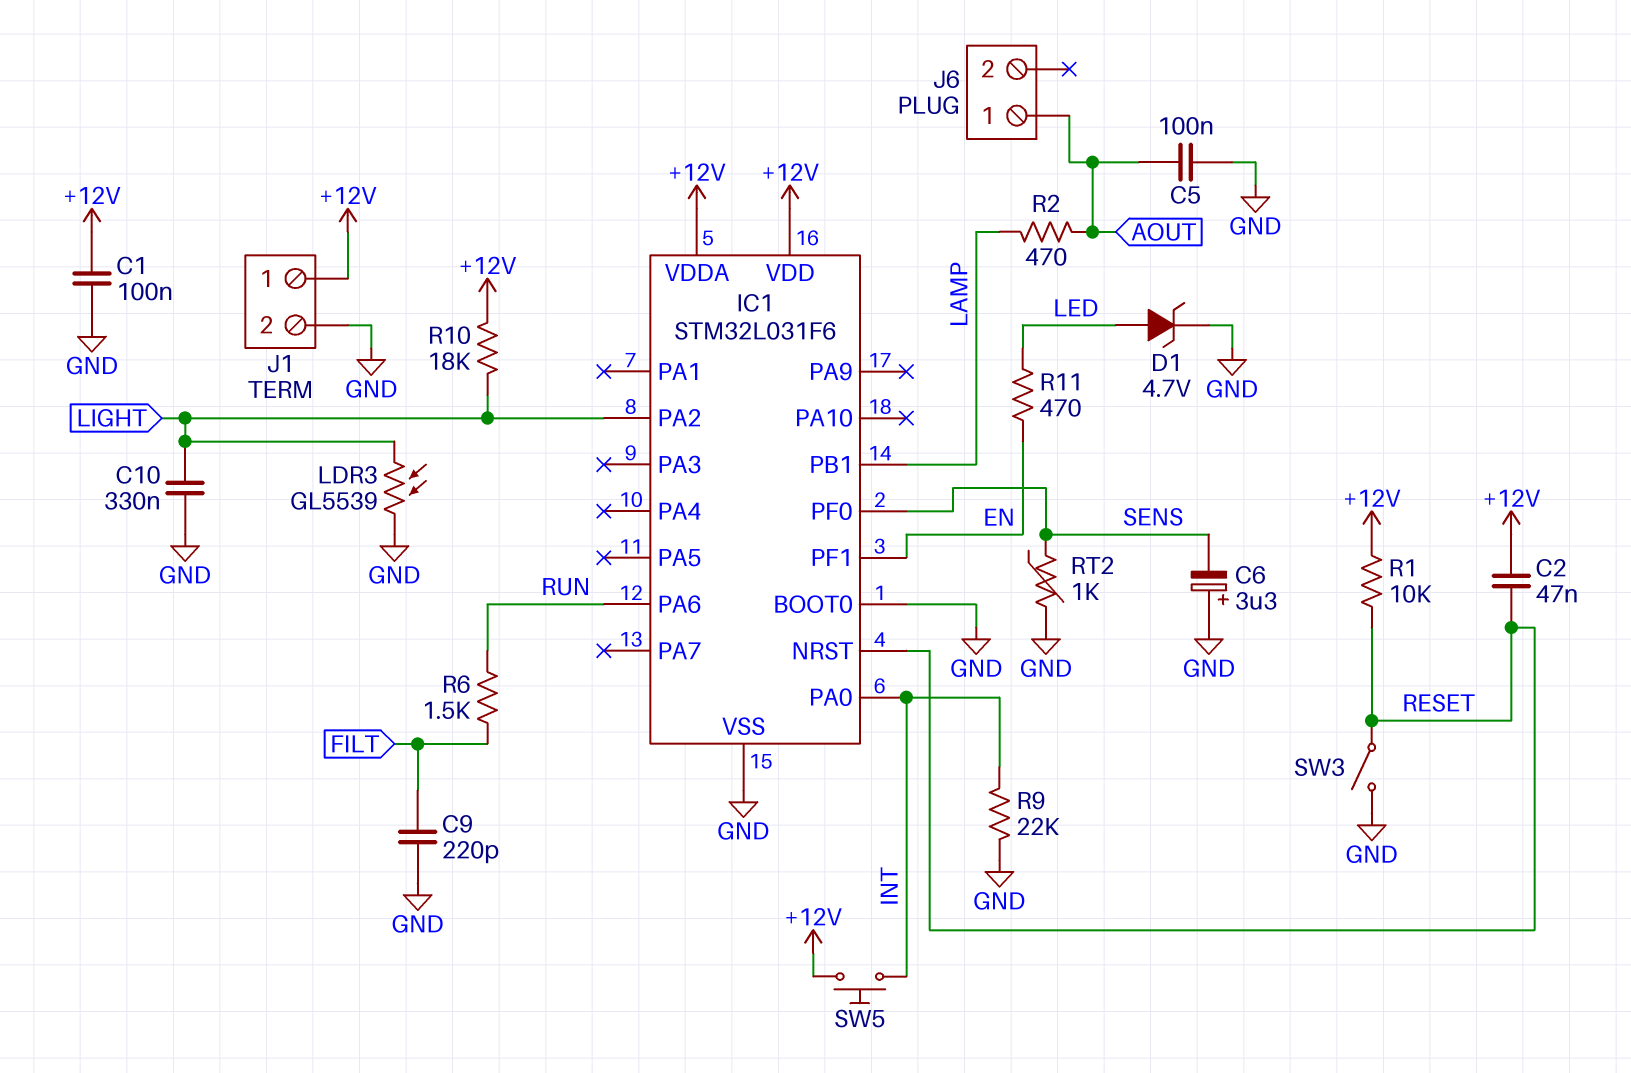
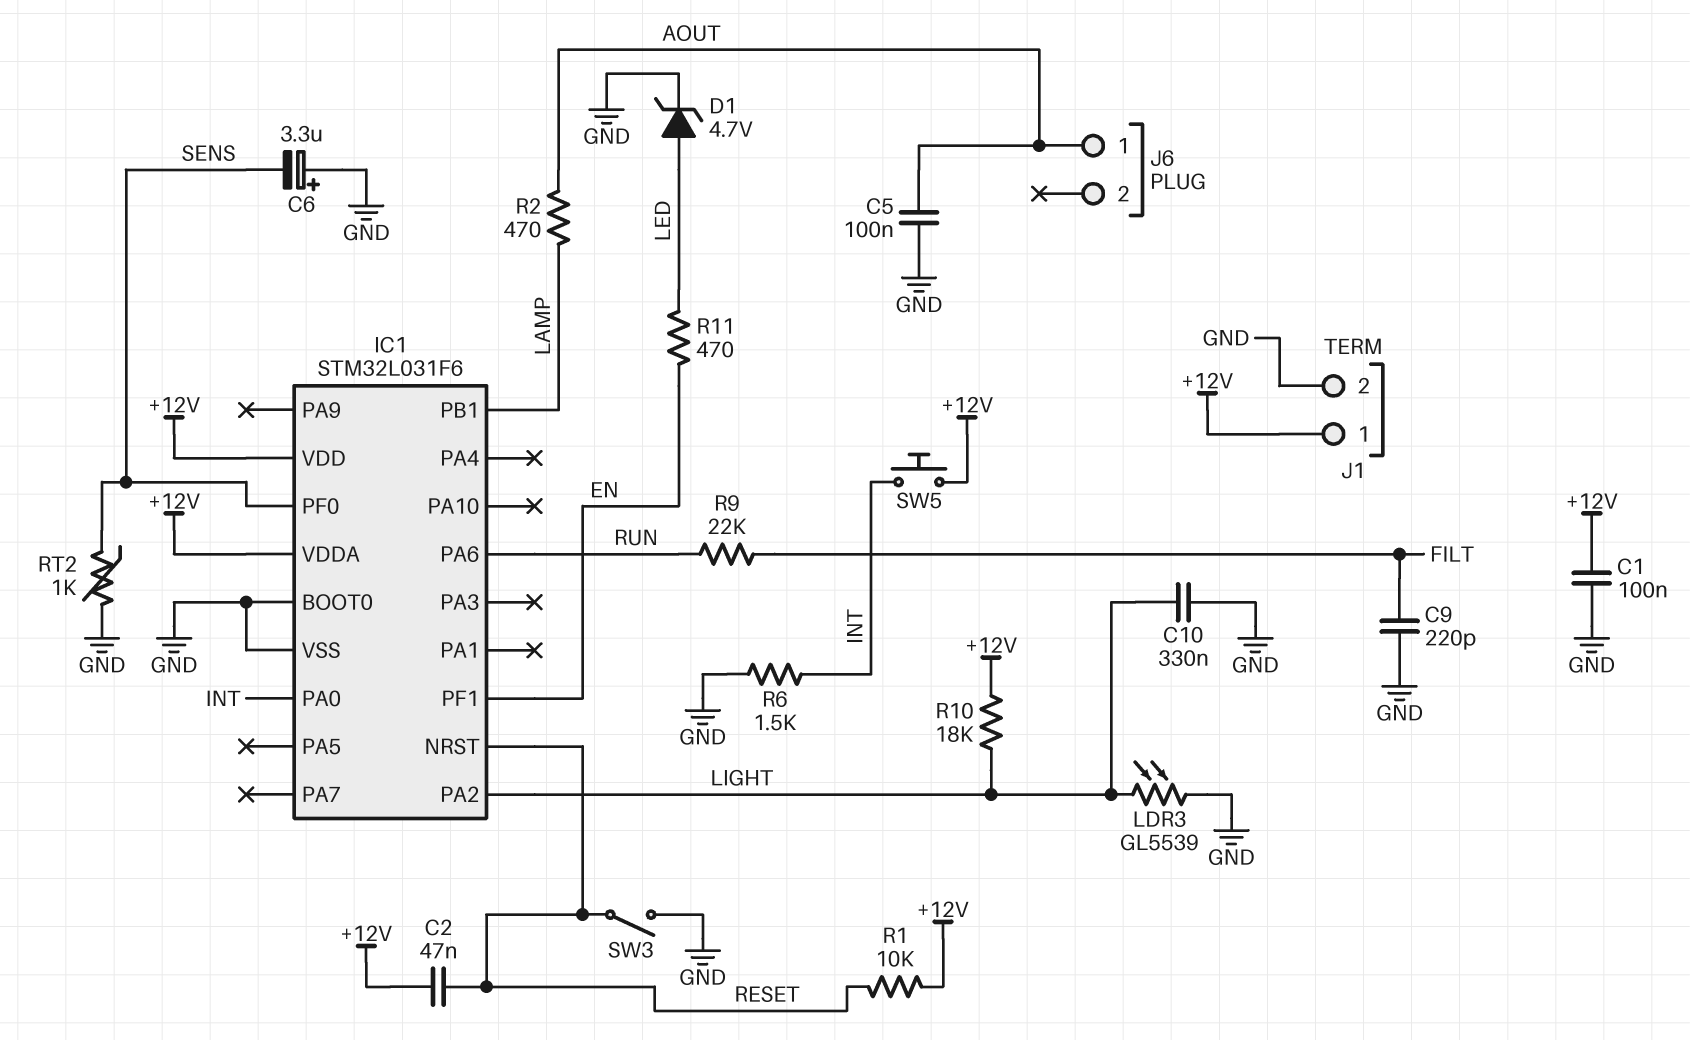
R6: 1.5k (FILT, RUN) -> 1.5k (GND, INT)
R9: 22k (GND, INT) -> 22k (FILT, RUN)

